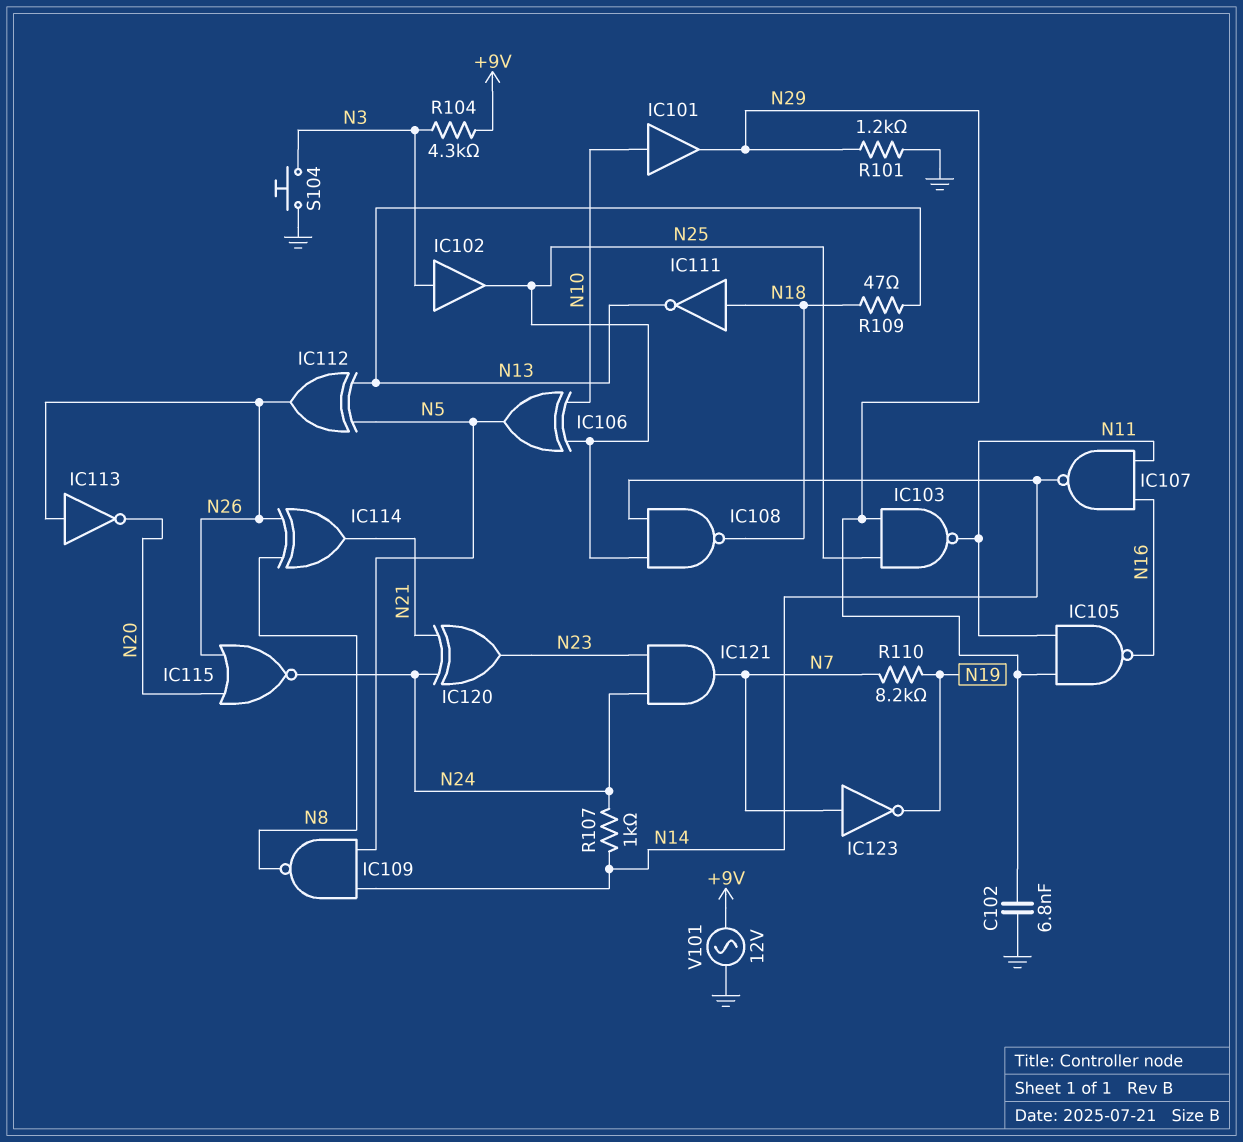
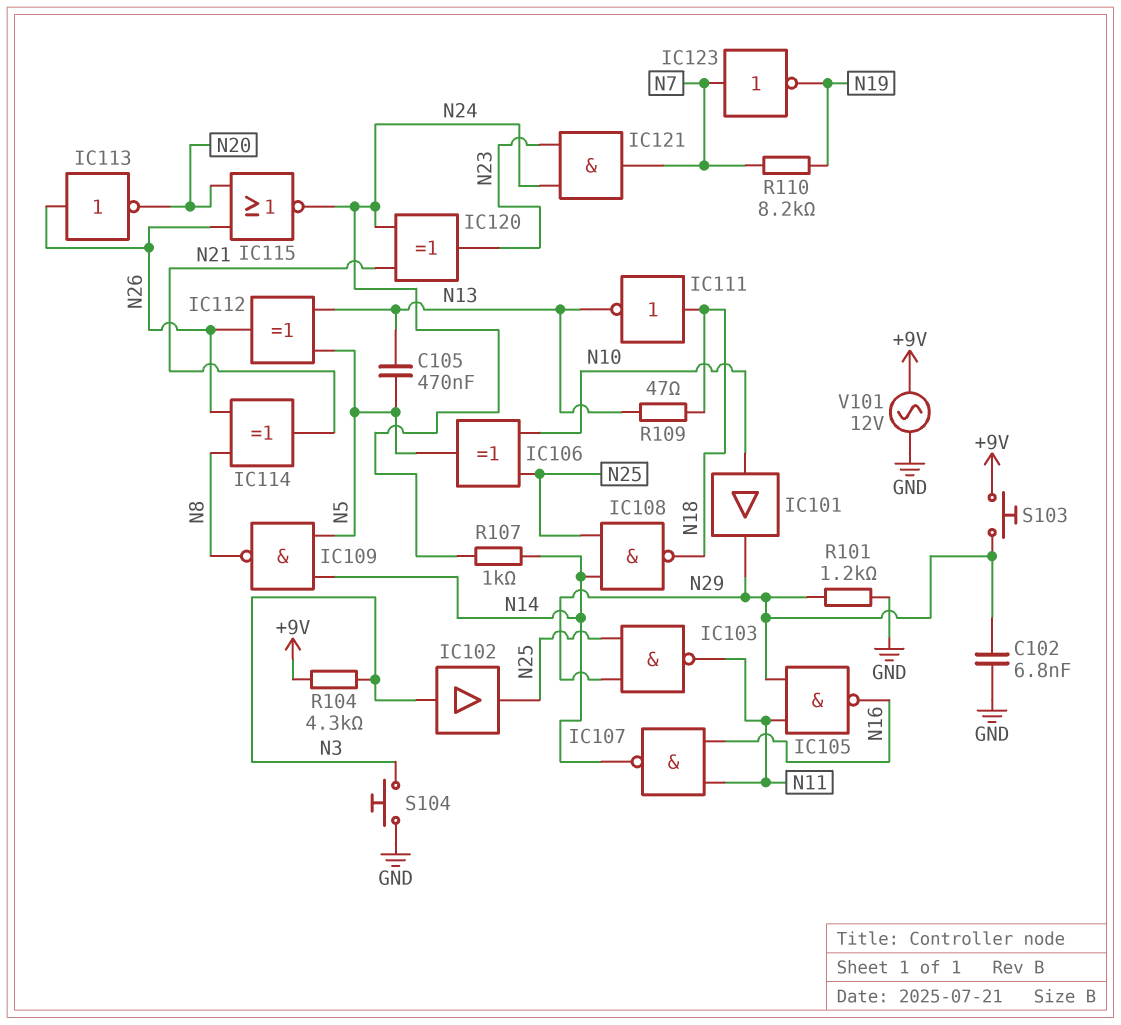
C105: none -> 470nF (N5, N13)
S103: none -> button (+9V, N29)

